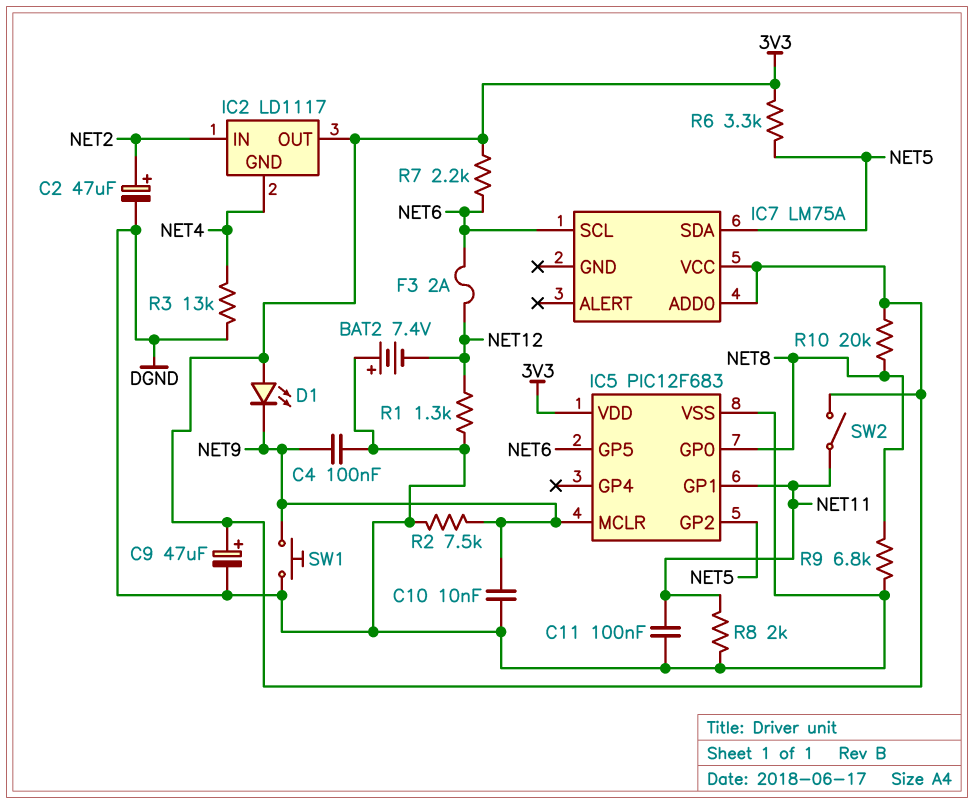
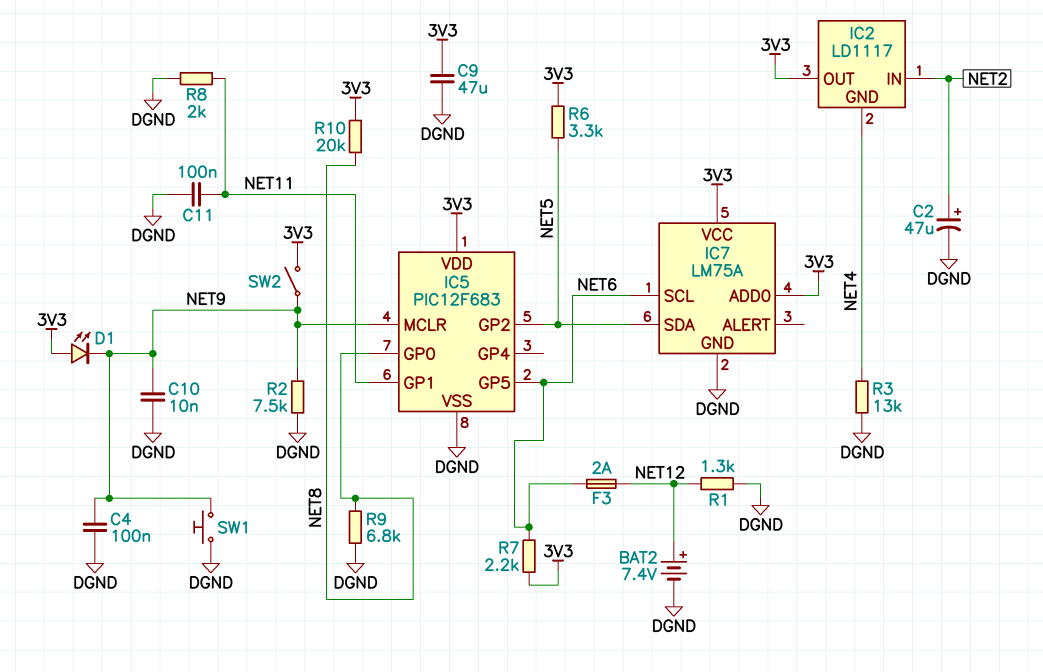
BAT2: 7.4V (plus DGND, minus NET12) -> 7.4V (plus NET12, minus DGND)
C9: 47uF (plus 3V3, minus DGND) -> 47uF (3V3, DGND)
IC7 pin GND: none -> DGND
SW2: switch (3V3, NET11) -> switch (3V3, NET9)

